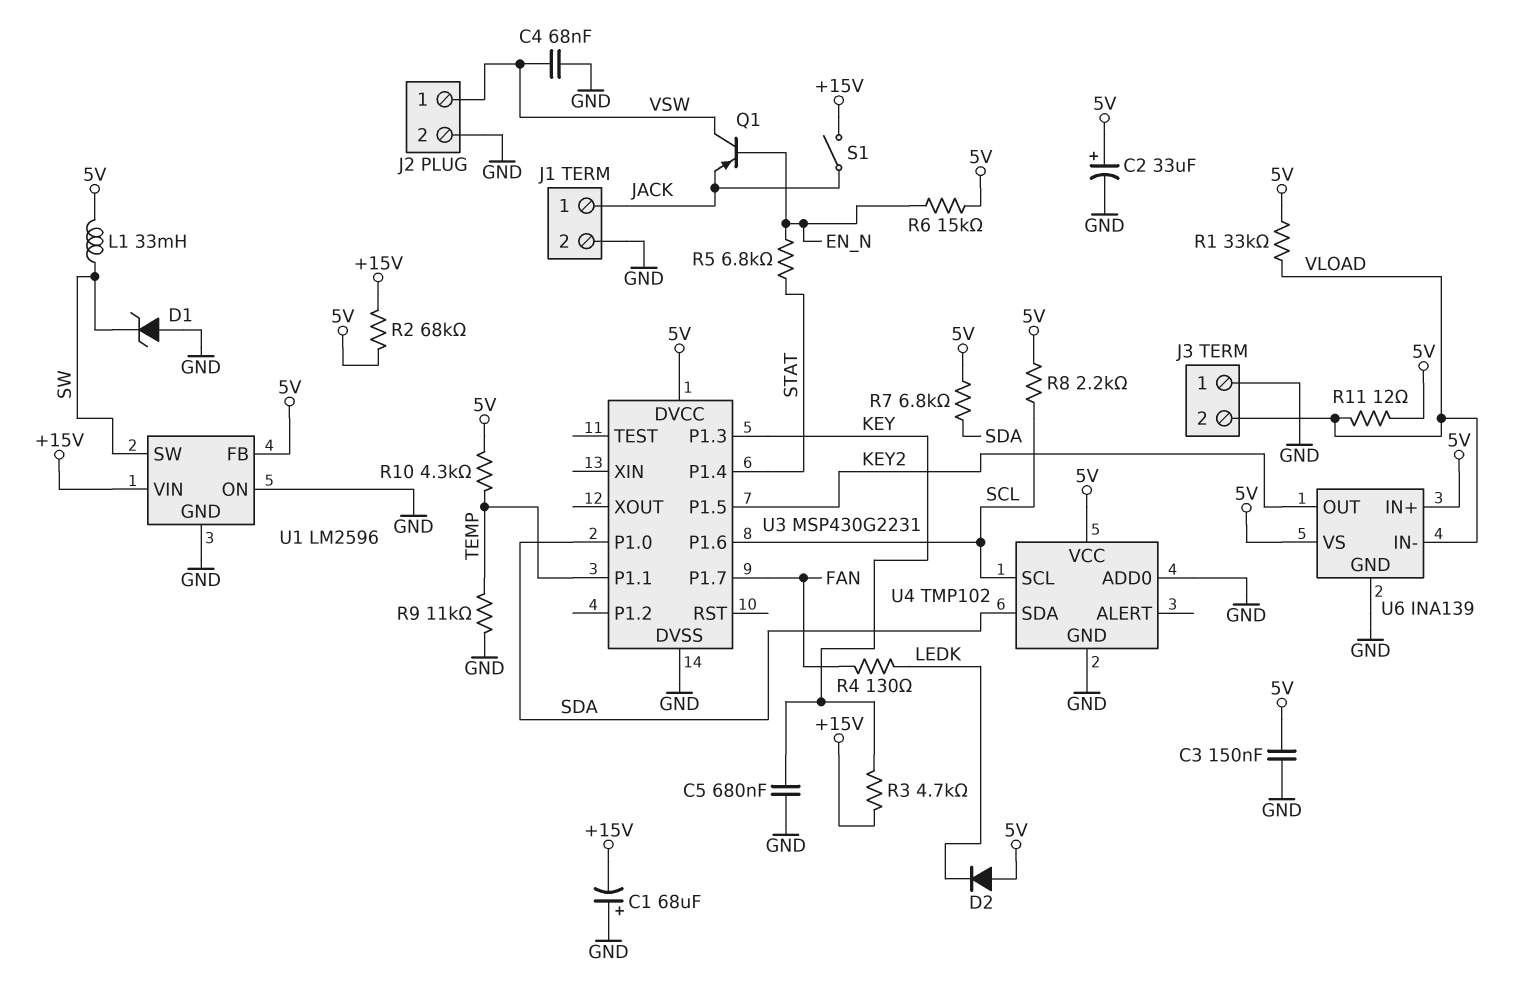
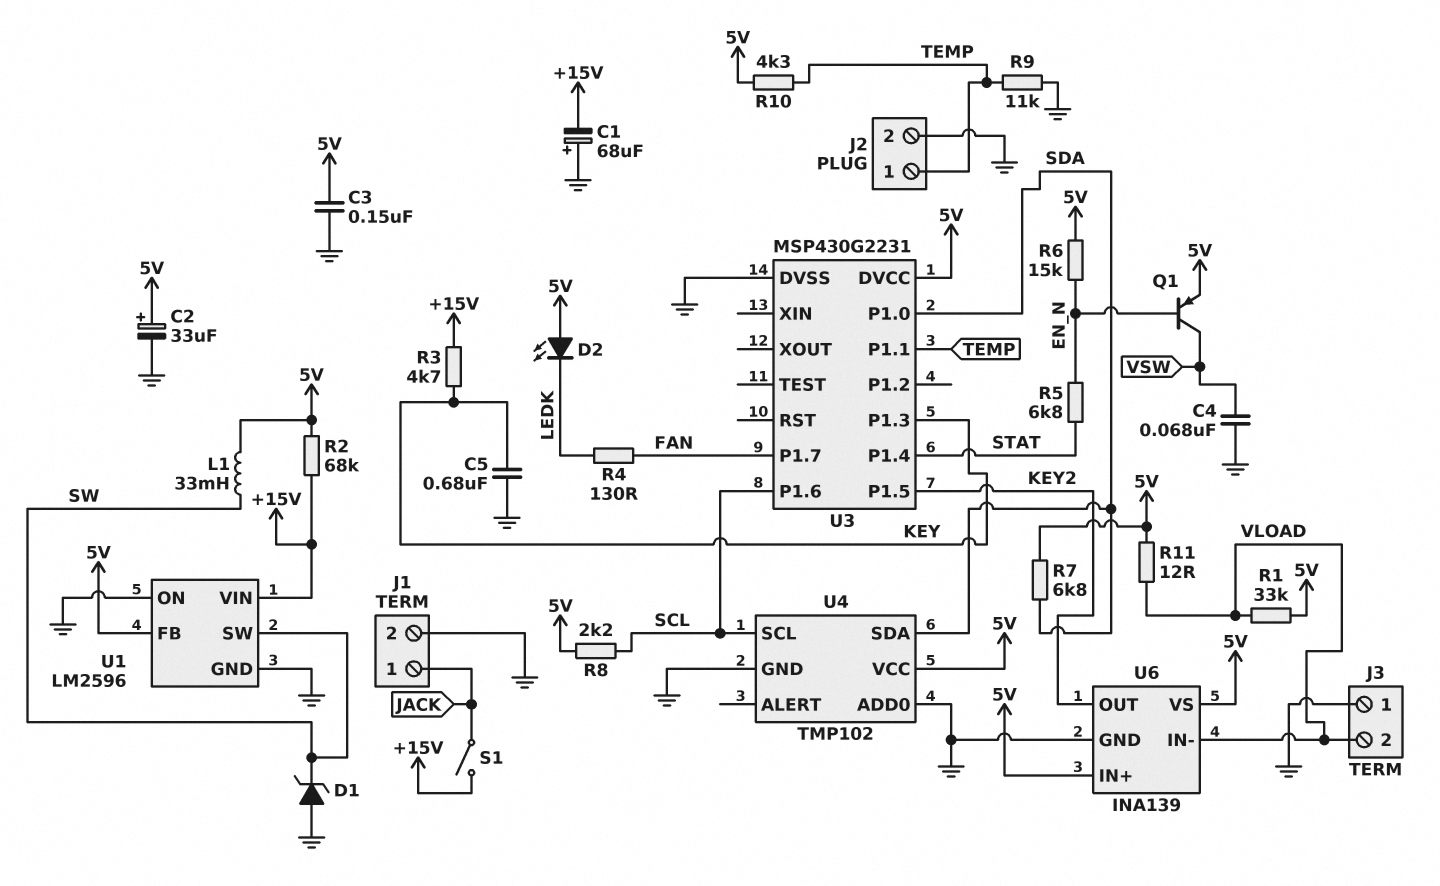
D2: diode (A 5V, K LEDK) -> LED (A 5V, K LEDK)
J2 pin 1: VSW -> TEMP
Q1: PNP (B EN_N, C VSW, E JACK) -> PNP (B EN_N, C VSW, E 5V)

